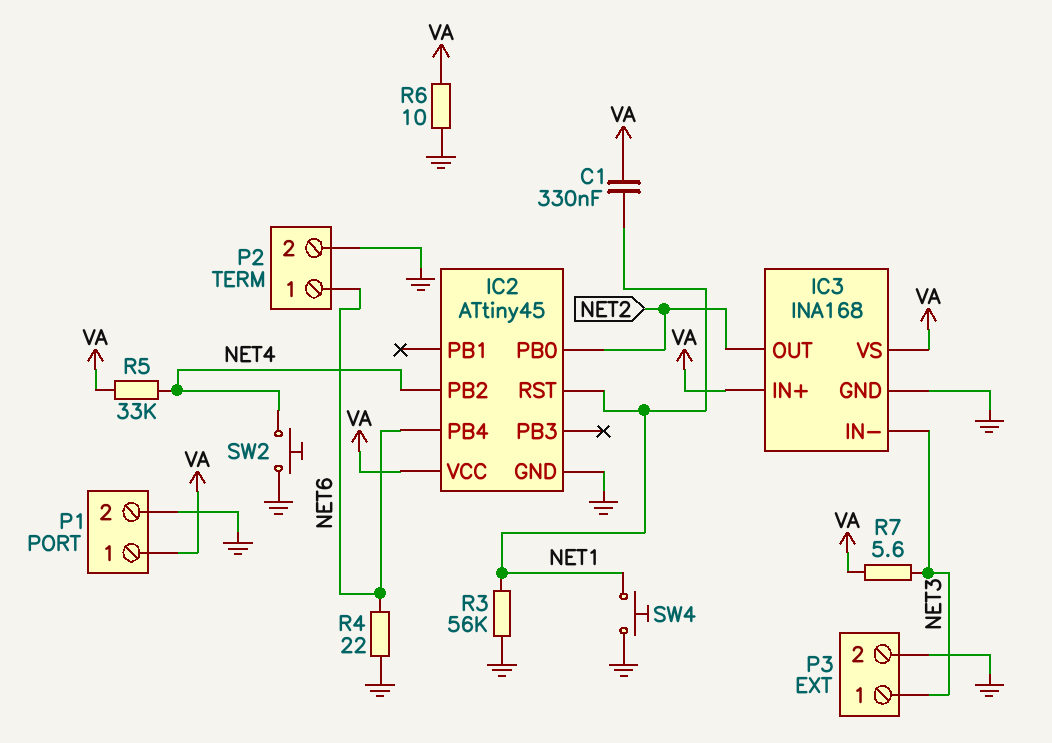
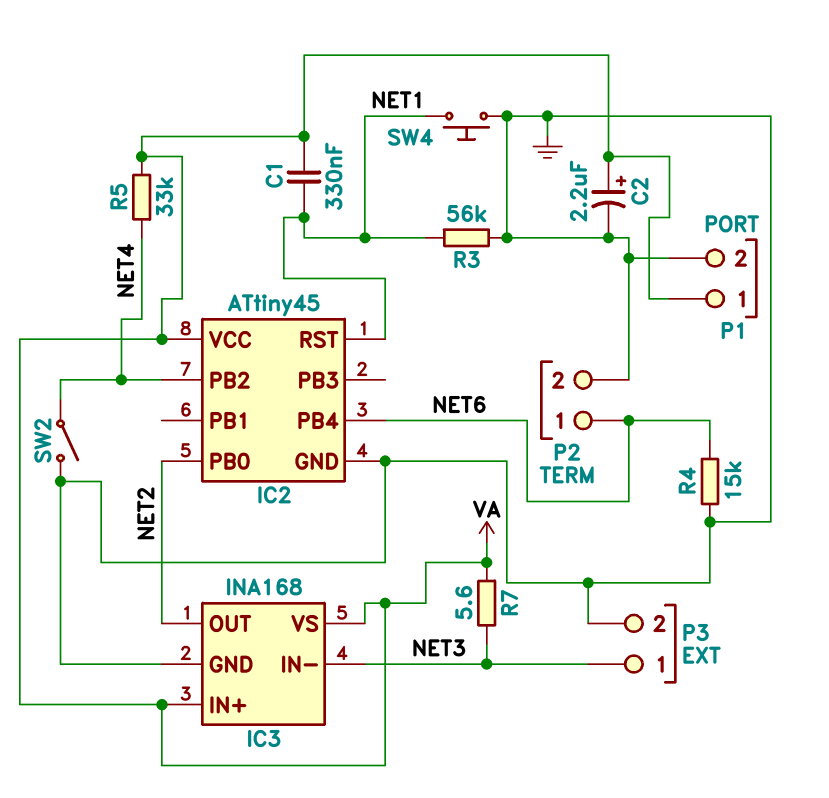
C2: none -> 2.2uF (plus VA, minus GND)
R4: 22 (GND, NET6) -> 15k (GND, NET6)
R6: 10 (GND, VA) -> none
SW2: button (GND, NET4) -> switch (GND, NET4)

